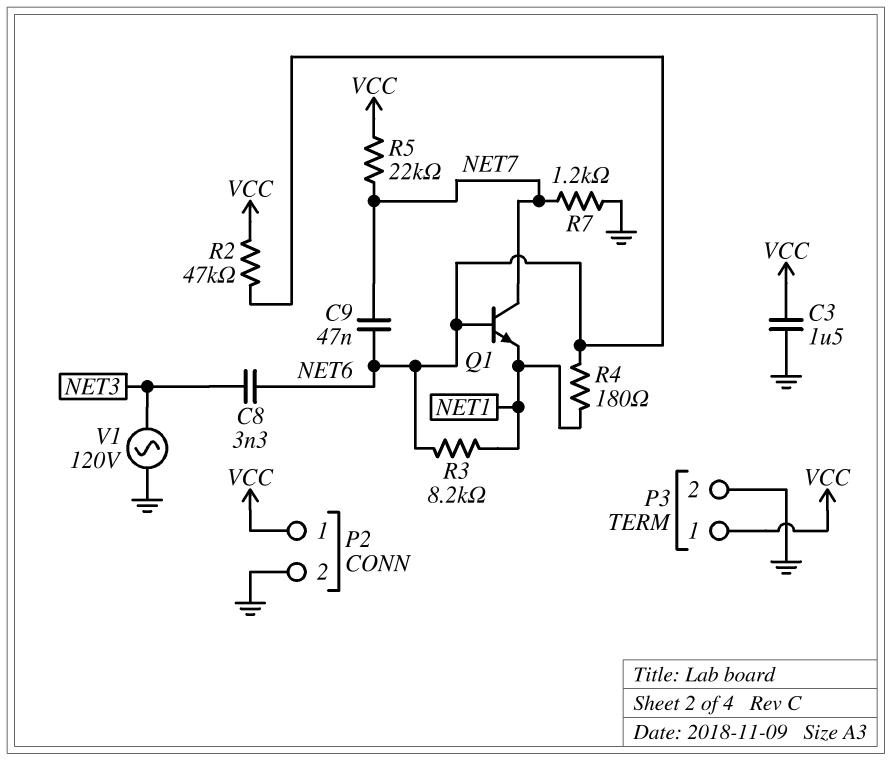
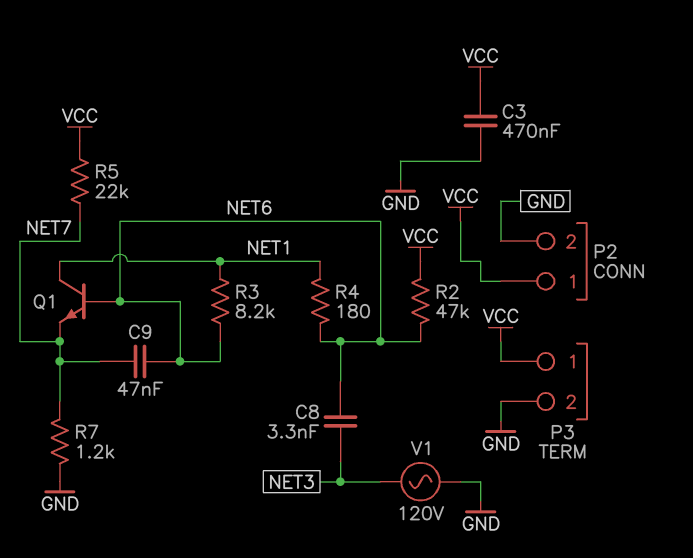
C3: 1.5uF (GND, VCC) -> 470nF (GND, VCC)
Q1: NPN (B NET6, C NET7, E NET1) -> NPN (B NET6, C NET1, E NET7)

